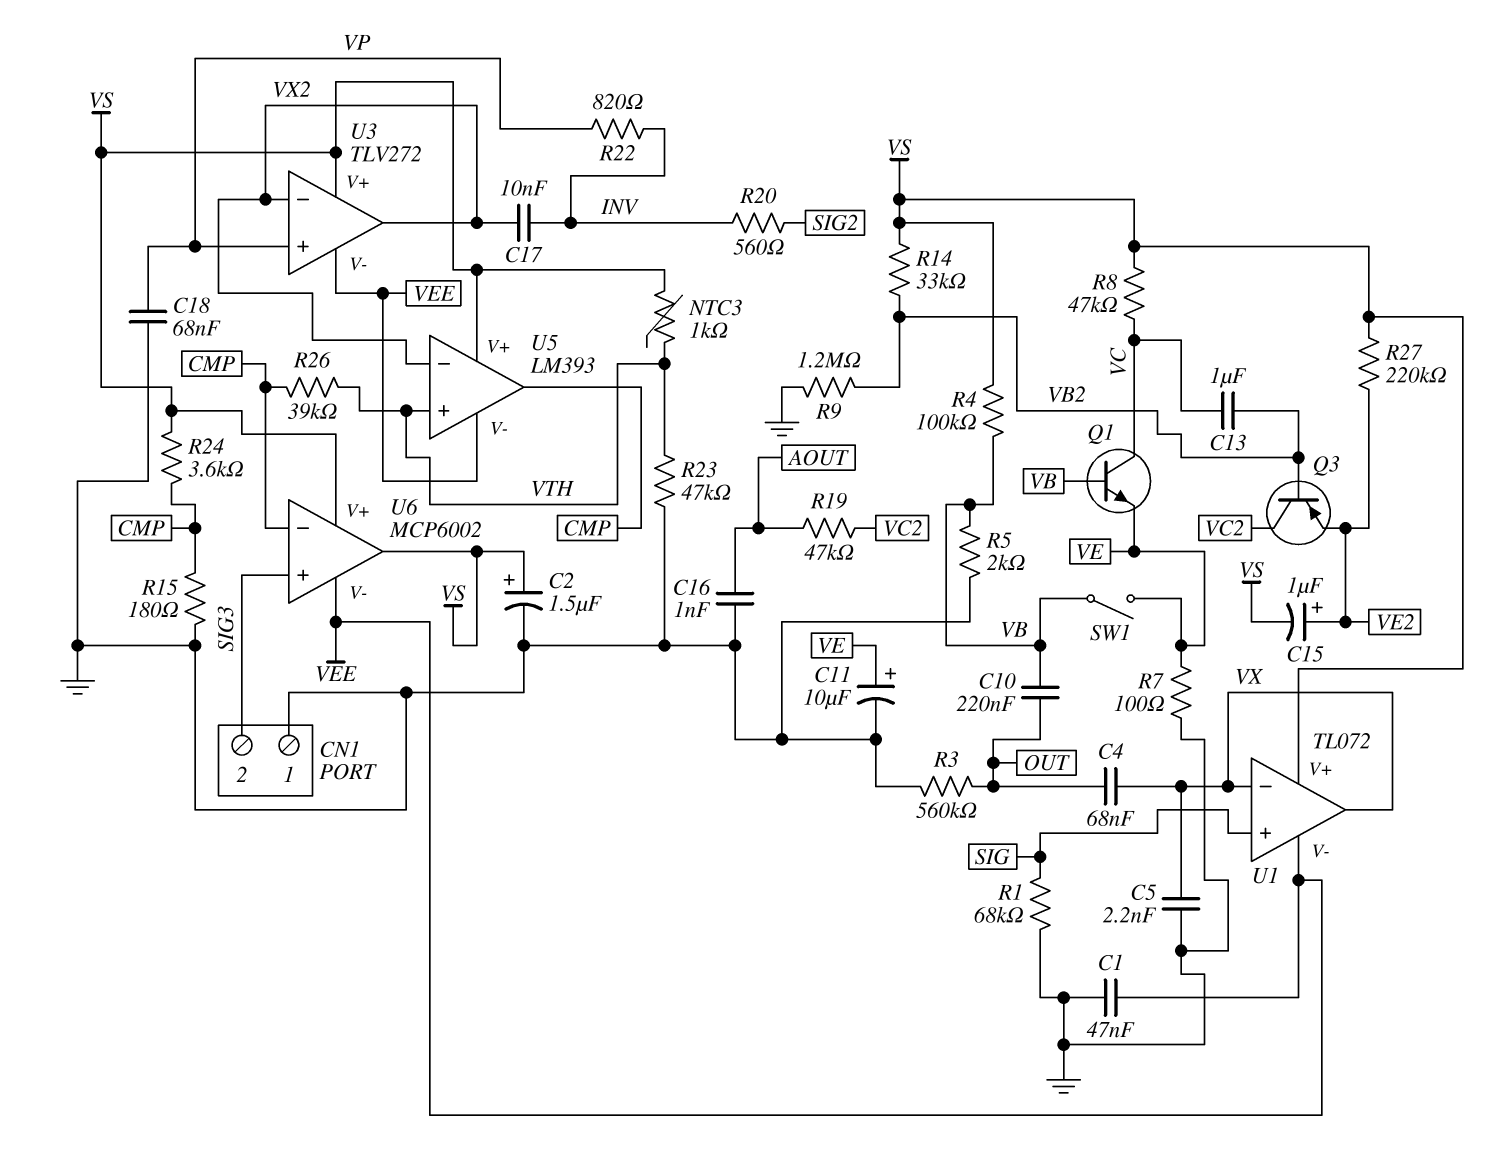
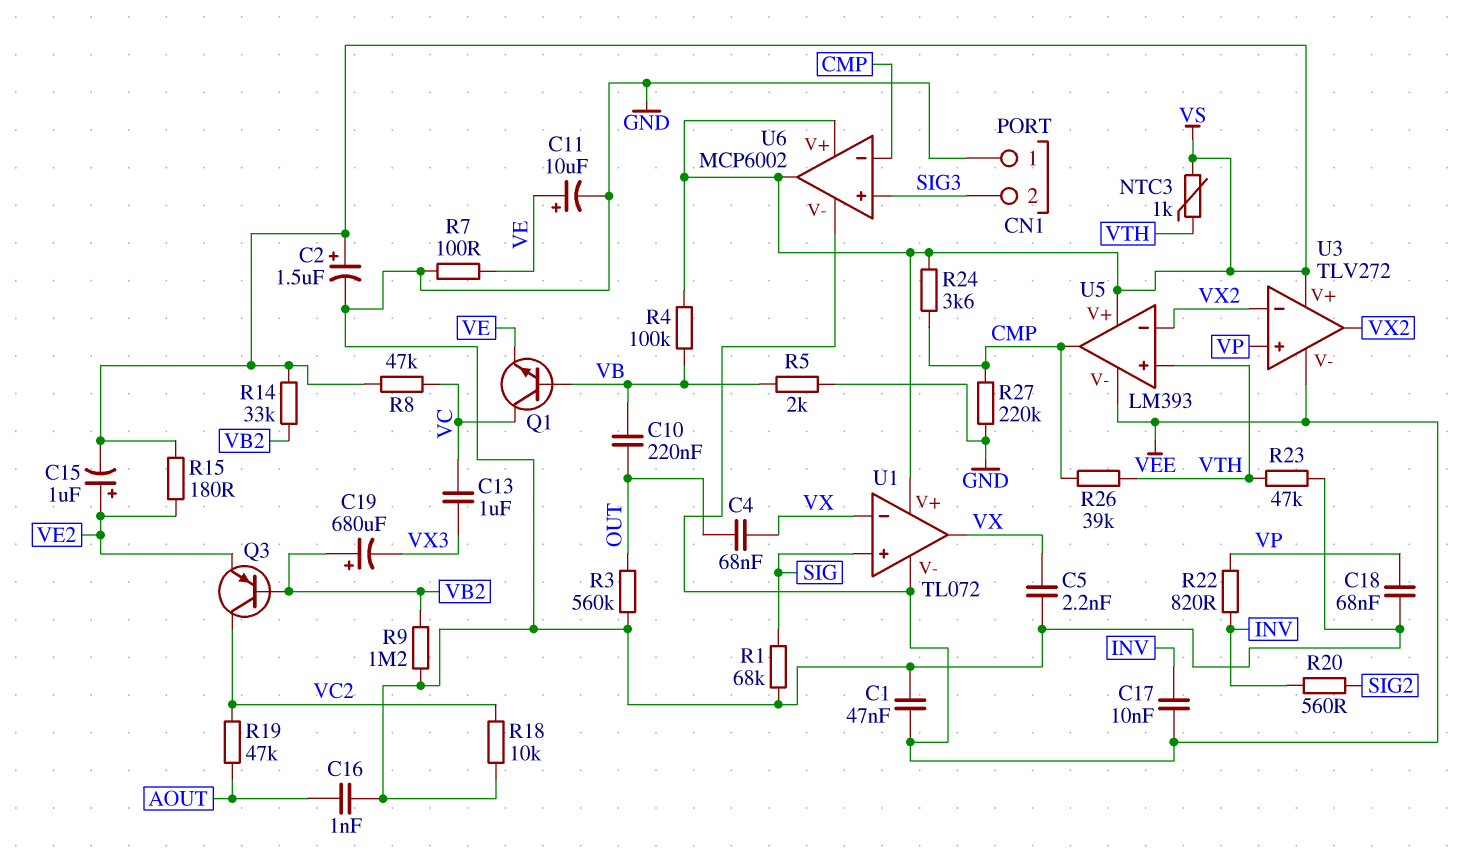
C13: 1uF (VB2, VC) -> 1uF (VC, VX3)
C17: 10nF (INV, VX2) -> 10nF (INV, VEE)
C19: none -> 680uF (plus VB2, minus VX3)
R15: 180 (CMP, GND) -> 180 (VE2, VS)
R18: none -> 10k (GND, VC2)
R27: 220k (VE2, VS) -> 220k (CMP, GND)
SW1: switch (VB, VE) -> none

